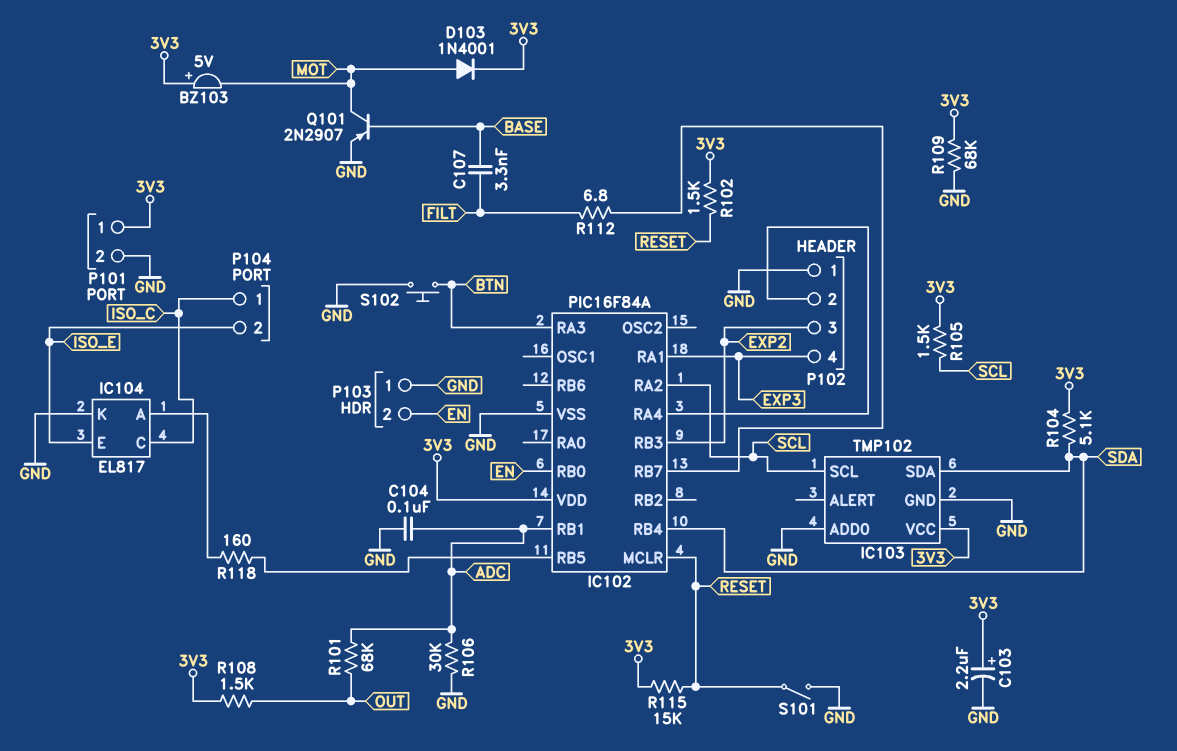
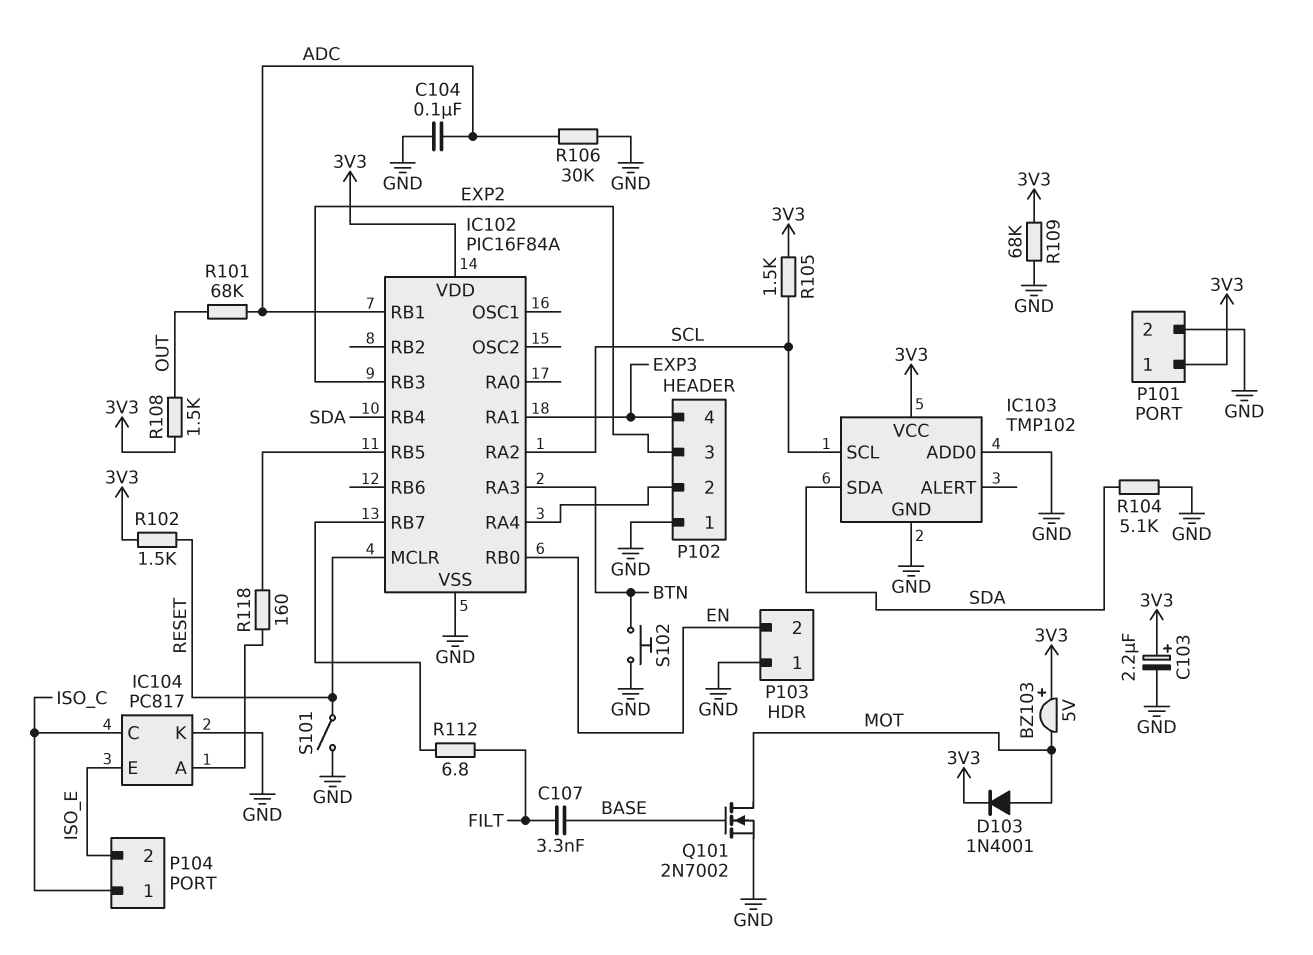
IC104: EL817 -> PC817
Q101: PNP 2N2907 (B BASE, C MOT, E GND) -> NMOS 2N7002 (G BASE, D MOT, S GND)
R104: 5.1k (3V3, SDA) -> 5.1k (GND, SDA)
R115: 15k (3V3, RESET) -> none

